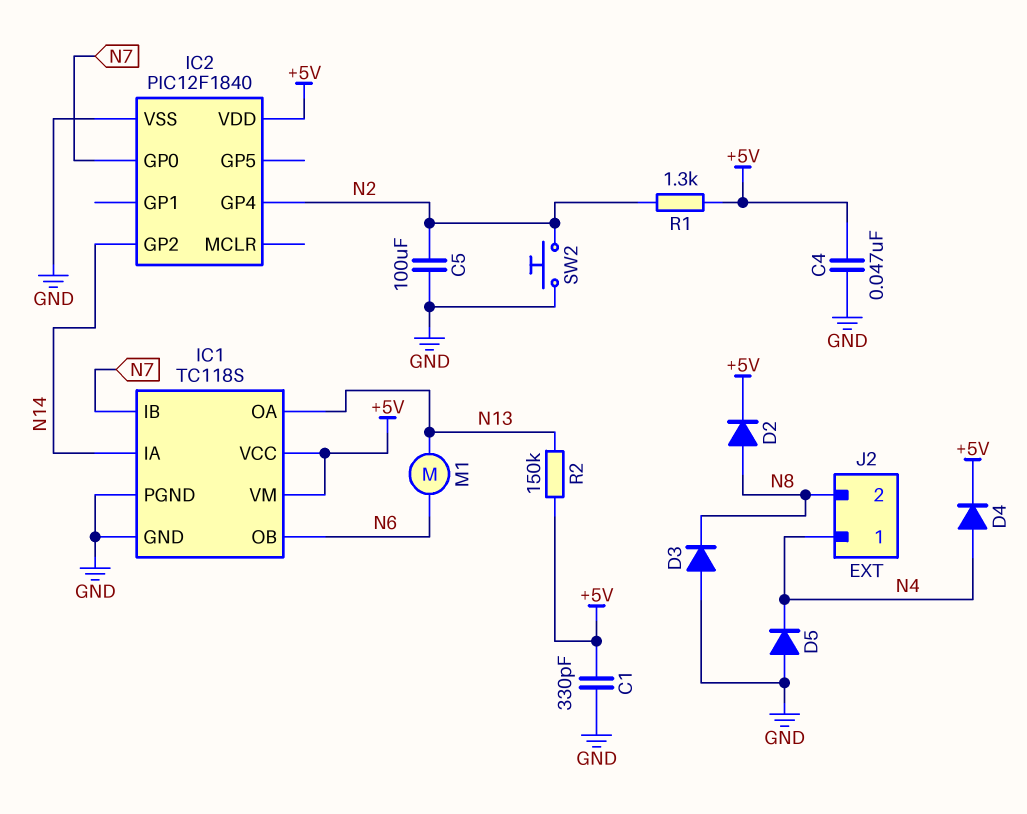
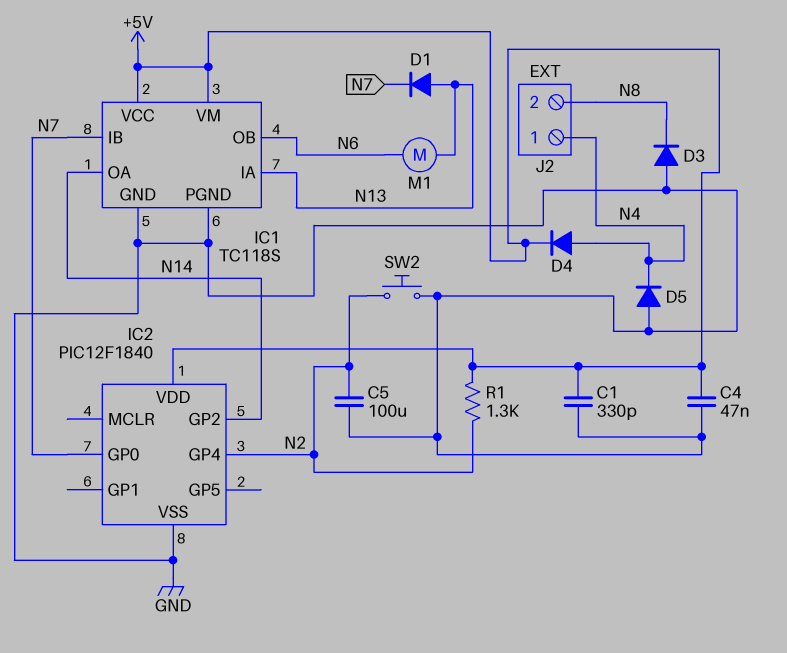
D1: none -> diode (A N13, K N7)
D2: diode (A N8, K +5V) -> none
IC1 pin IA: N14 -> N13
IC1 pin OA: N13 -> N14
R2: 150k (+5V, N13) -> none

